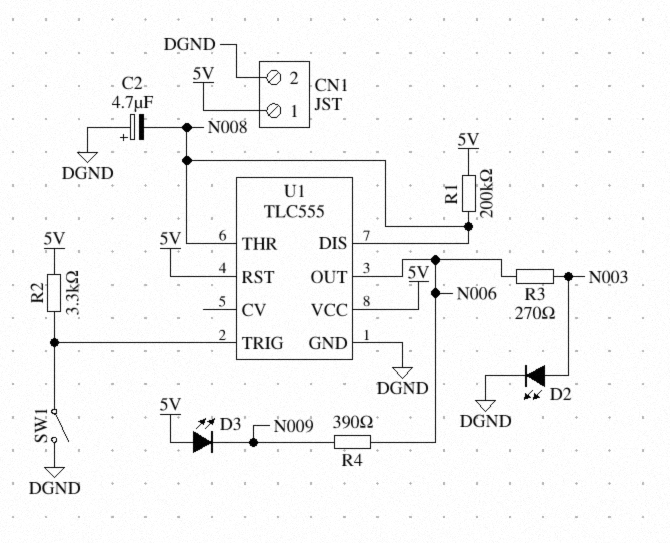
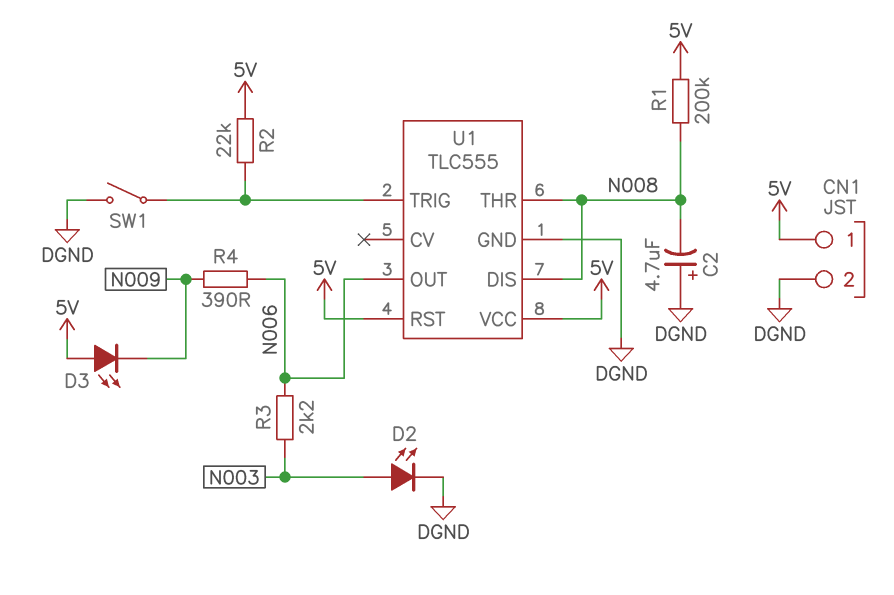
R2: 3.3k (5V, U1/TRIG) -> 22k (5V, U1/TRIG)
R3: 270 (N003, N006) -> 2.2k (N003, N006)

